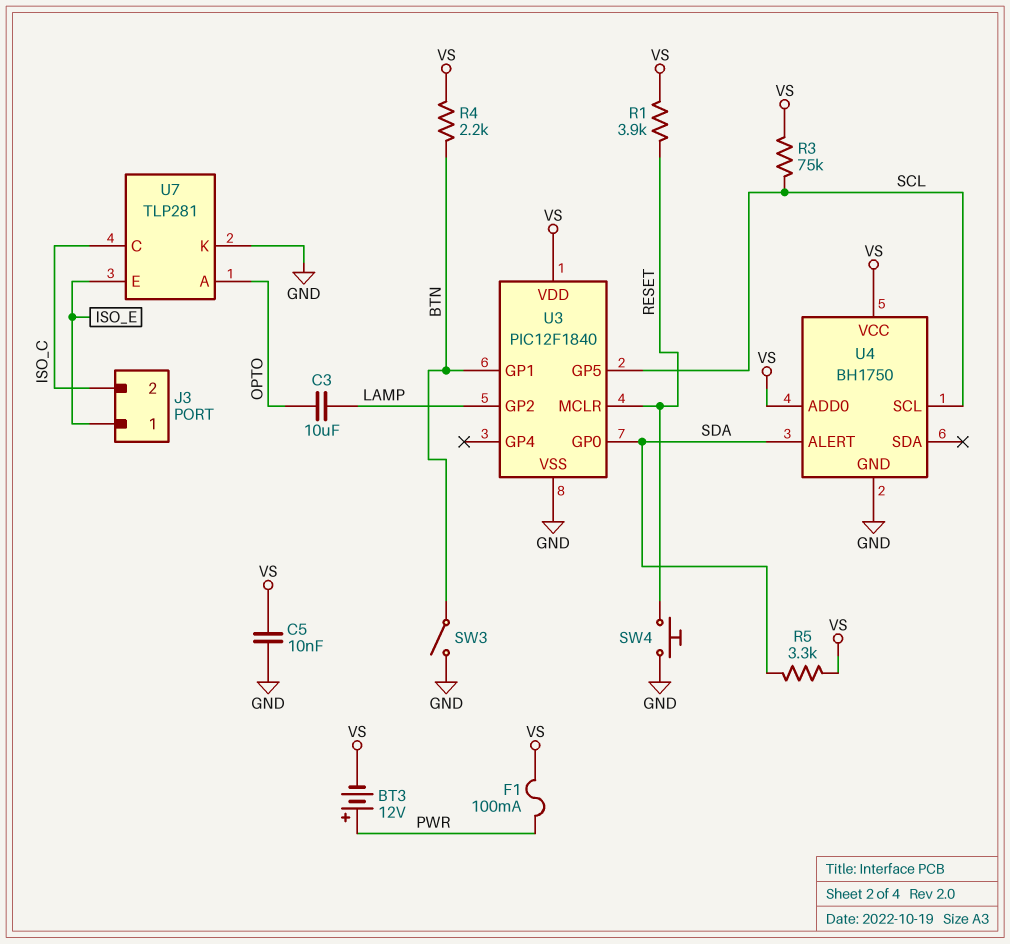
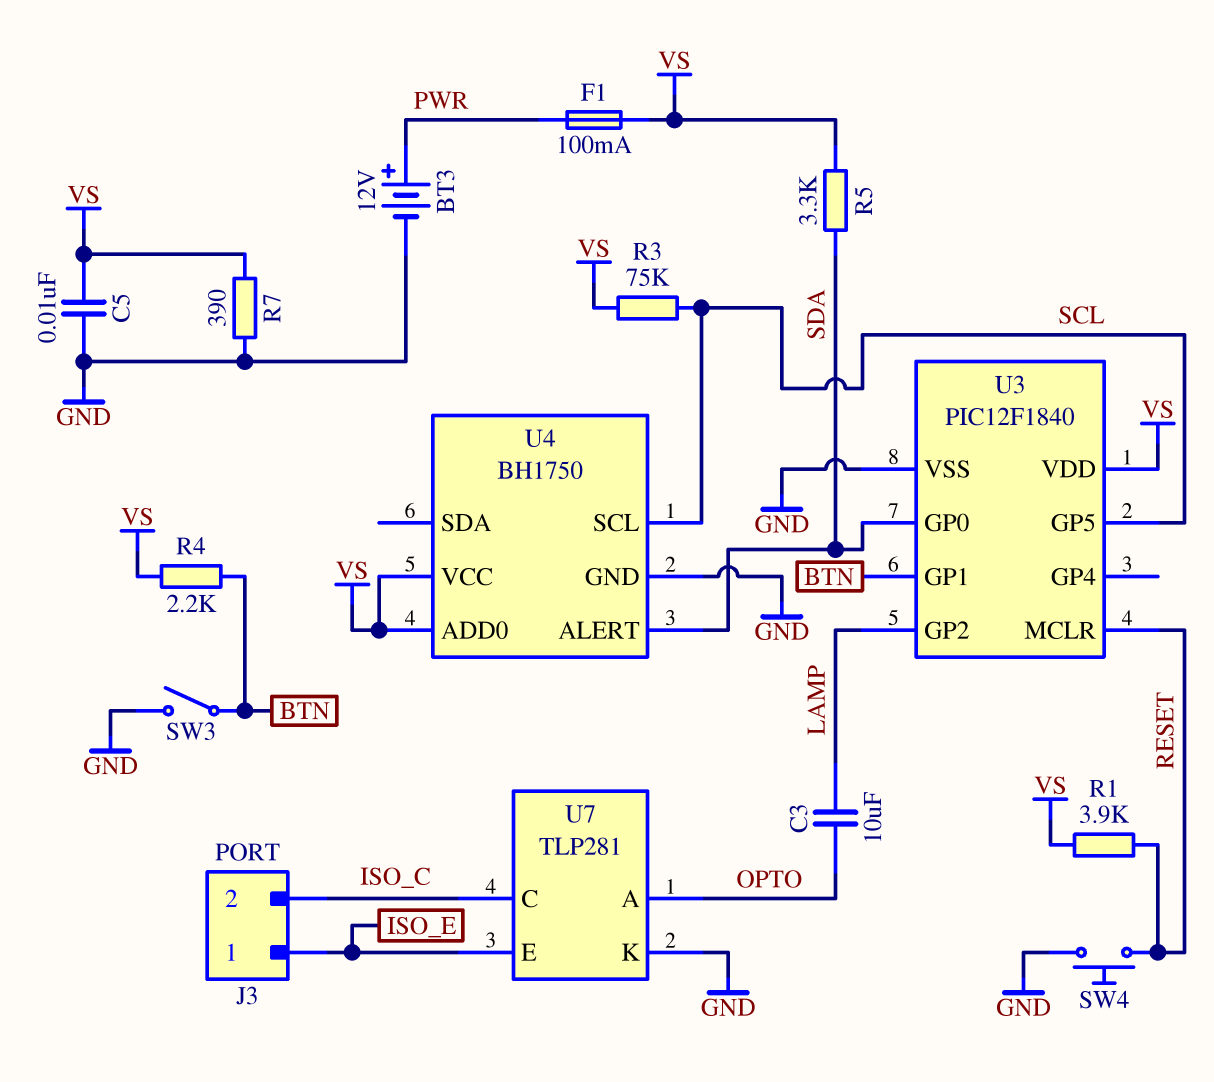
BT3: 12V (plus PWR, minus VS) -> 12V (plus PWR, minus GND)
R7: none -> 390 (GND, VS)

